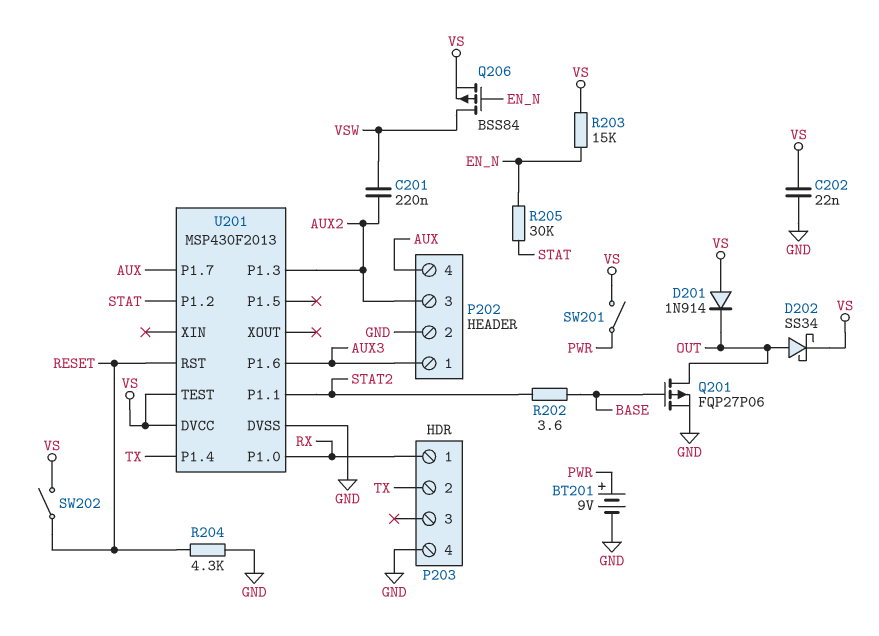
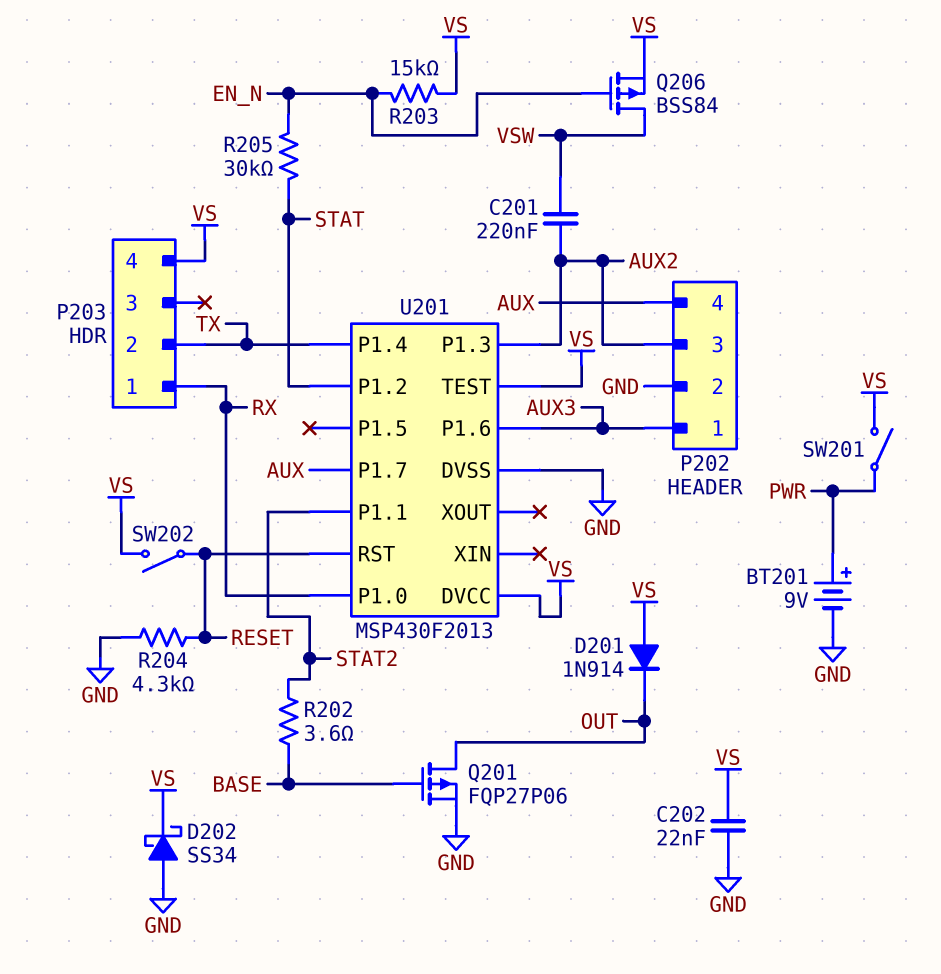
D202: schottky SS34 (A OUT, K VS) -> schottky SS34 (A GND, K VS)
P203 pin 4: GND -> VS

